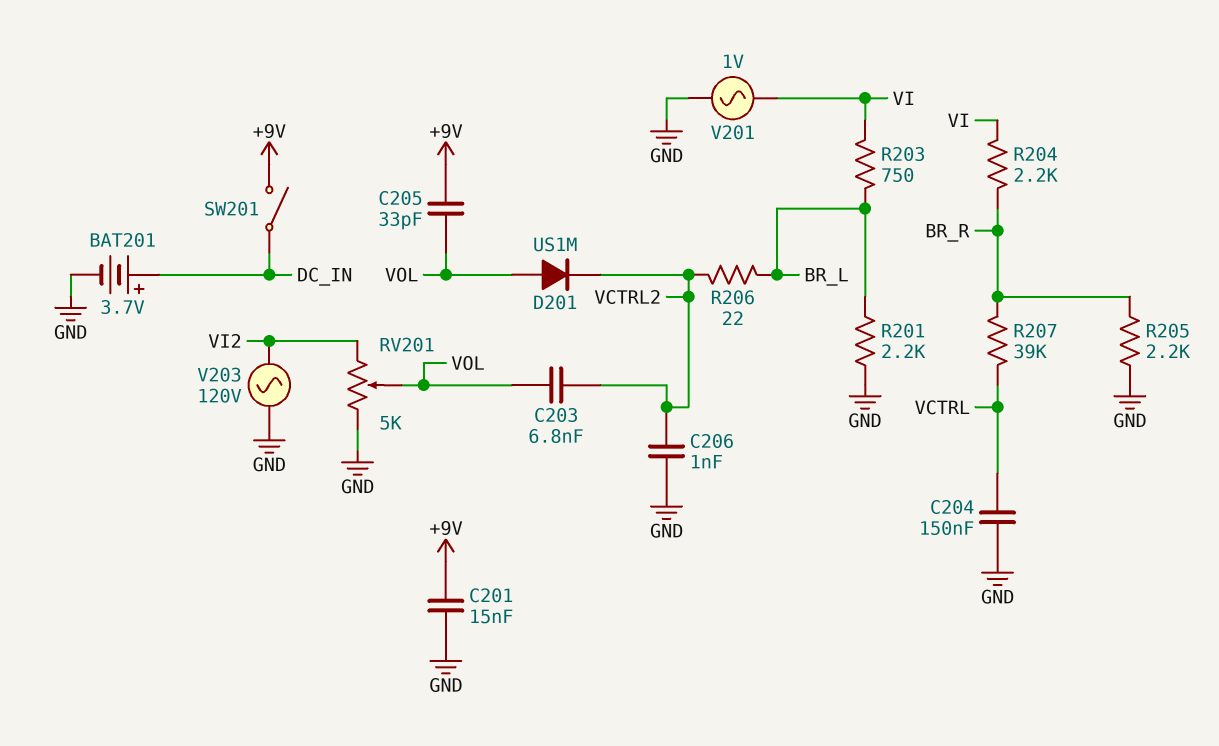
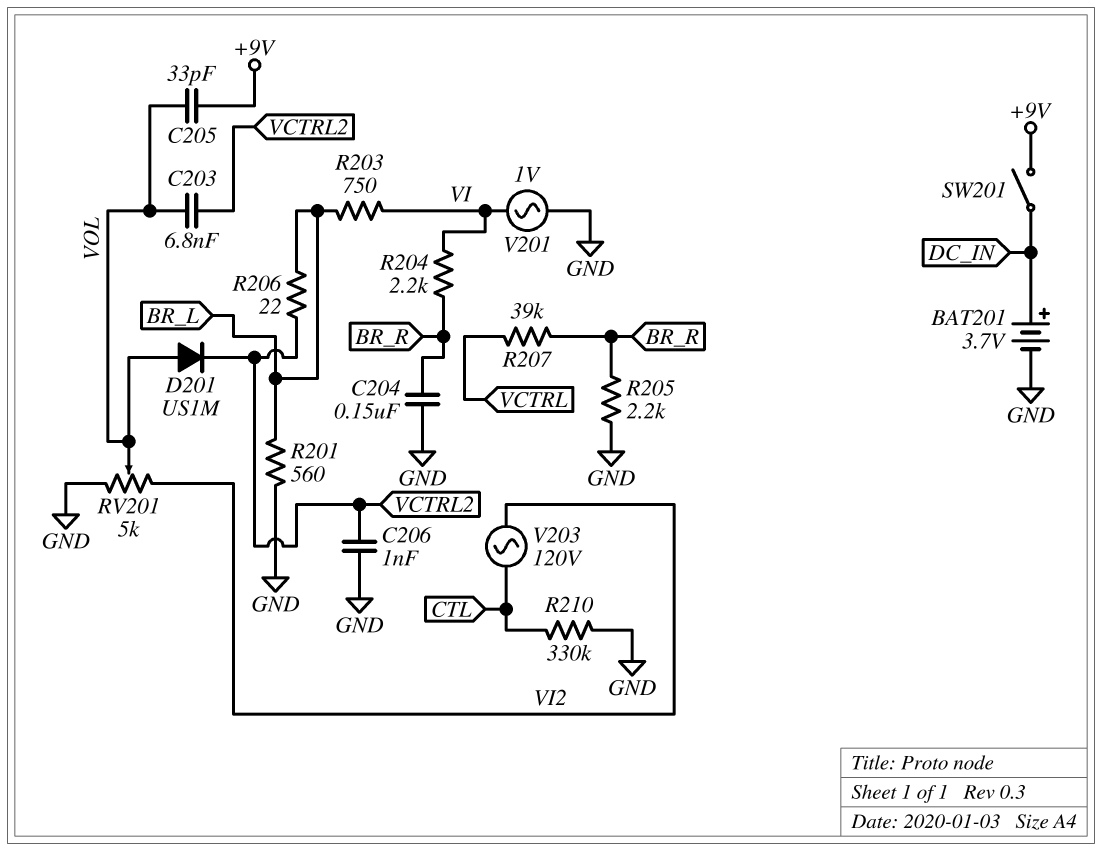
C201: 15nF (+9V, GND) -> none
C204: 150nF (GND, VCTRL) -> 150nF (BR_R, GND)
R201: 2.2k (BR_L, GND) -> 560 (BR_L, GND)
R210: none -> 330k (CTL, GND)
V203: AC 120V (GND, VI2) -> AC 120V (CTL, VI2)

